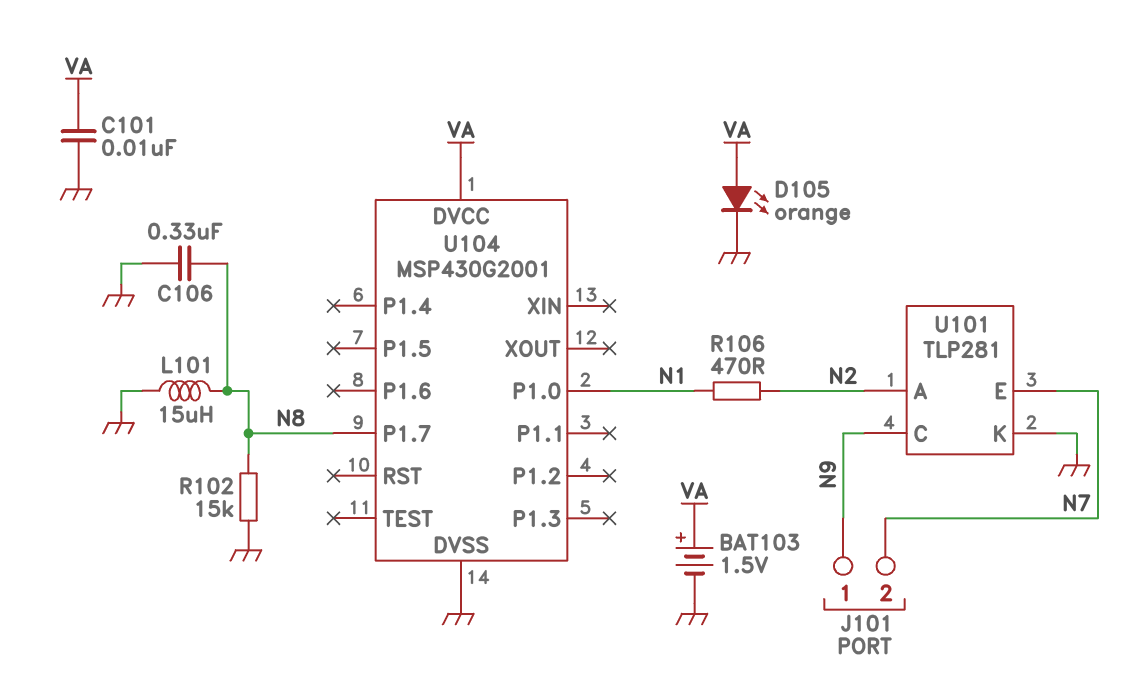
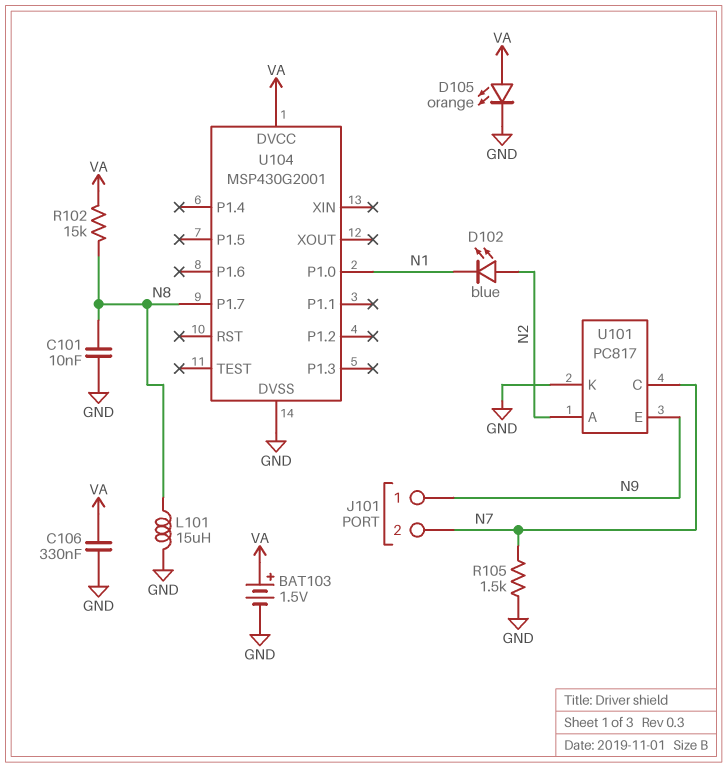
C101: 10nF (GND, VA) -> 10nF (GND, N8)
C106: 330nF (GND, N8) -> 330nF (GND, VA)
D102: none -> LED blue (A N2, K N1)
R102: 15k (GND, N8) -> 15k (N8, VA)
R105: none -> 1.5k (GND, N7)
R106: 470 (N1, N2) -> none
U101: TLP281 -> PC817
U101 pin C: N9 -> N7
U101 pin E: N7 -> N9

